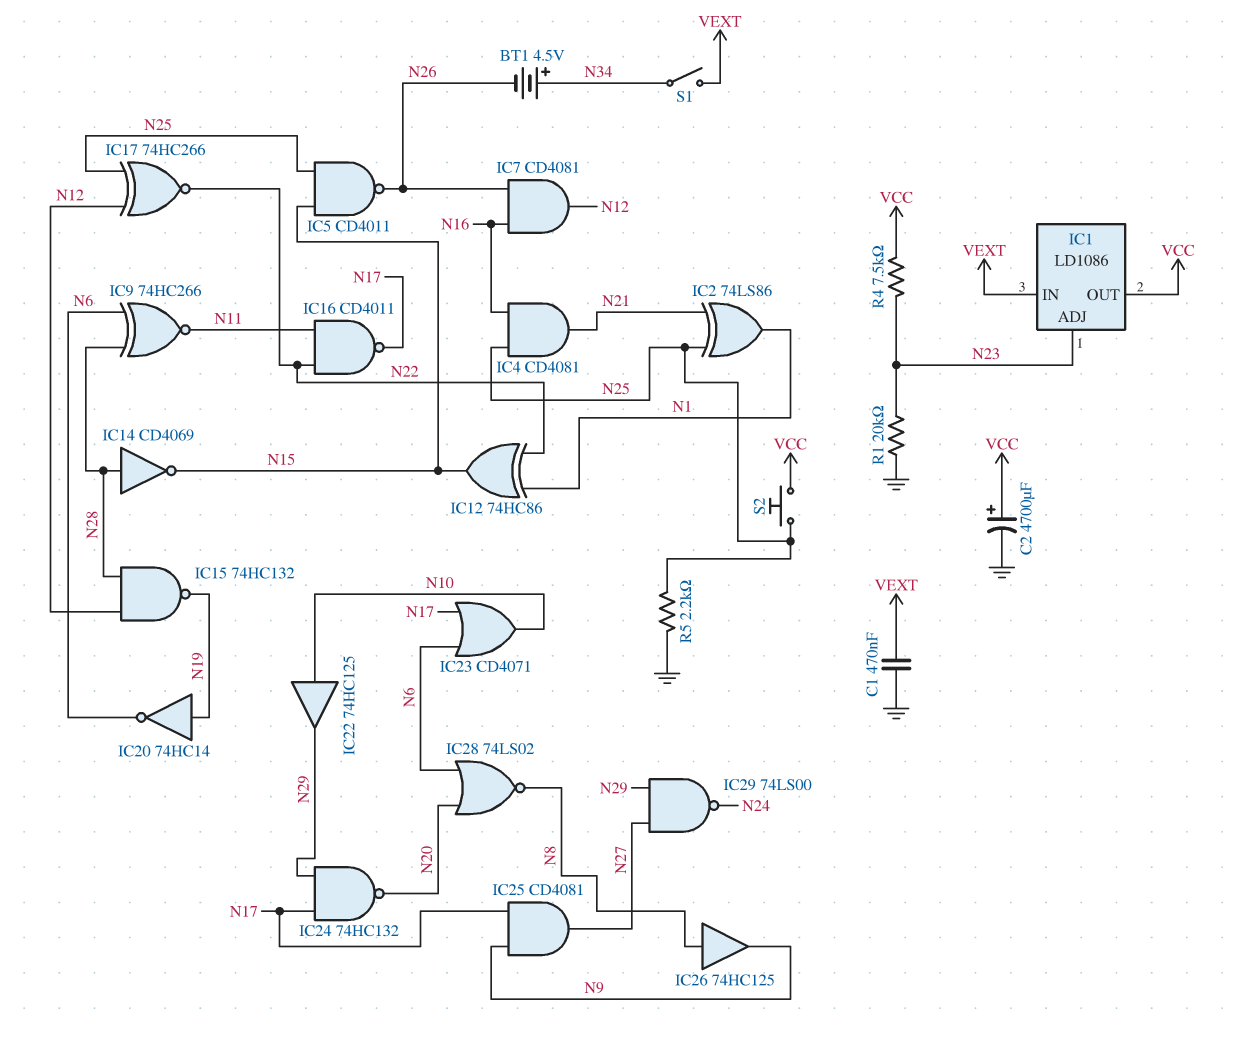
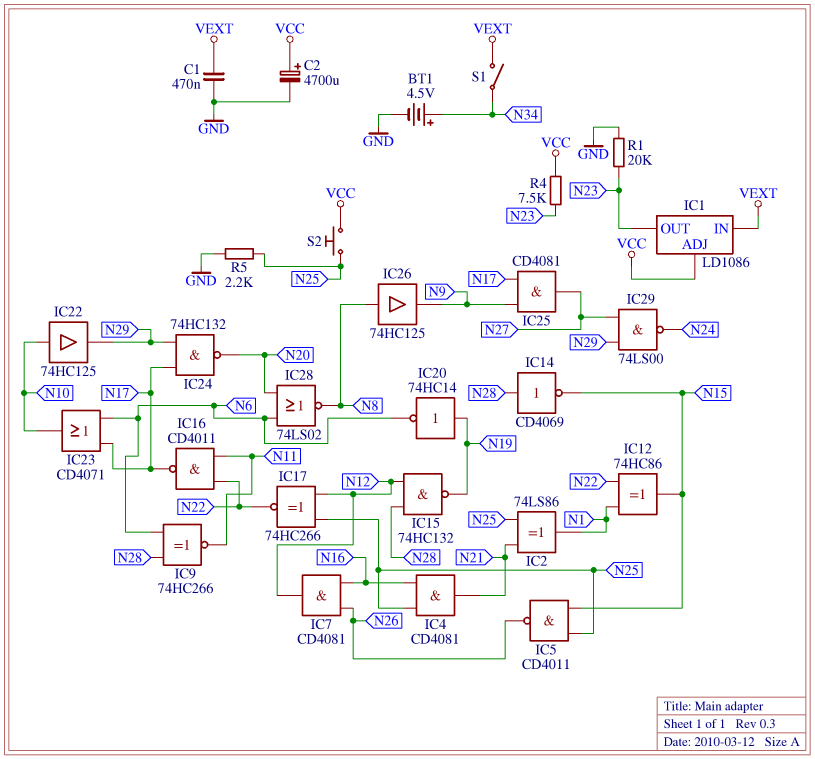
BT1: 4.5V (plus N34, minus N26) -> 4.5V (plus N34, minus GND)
IC1 pin ADJ: N23 -> VCC
IC1 pin OUT: VCC -> N23

